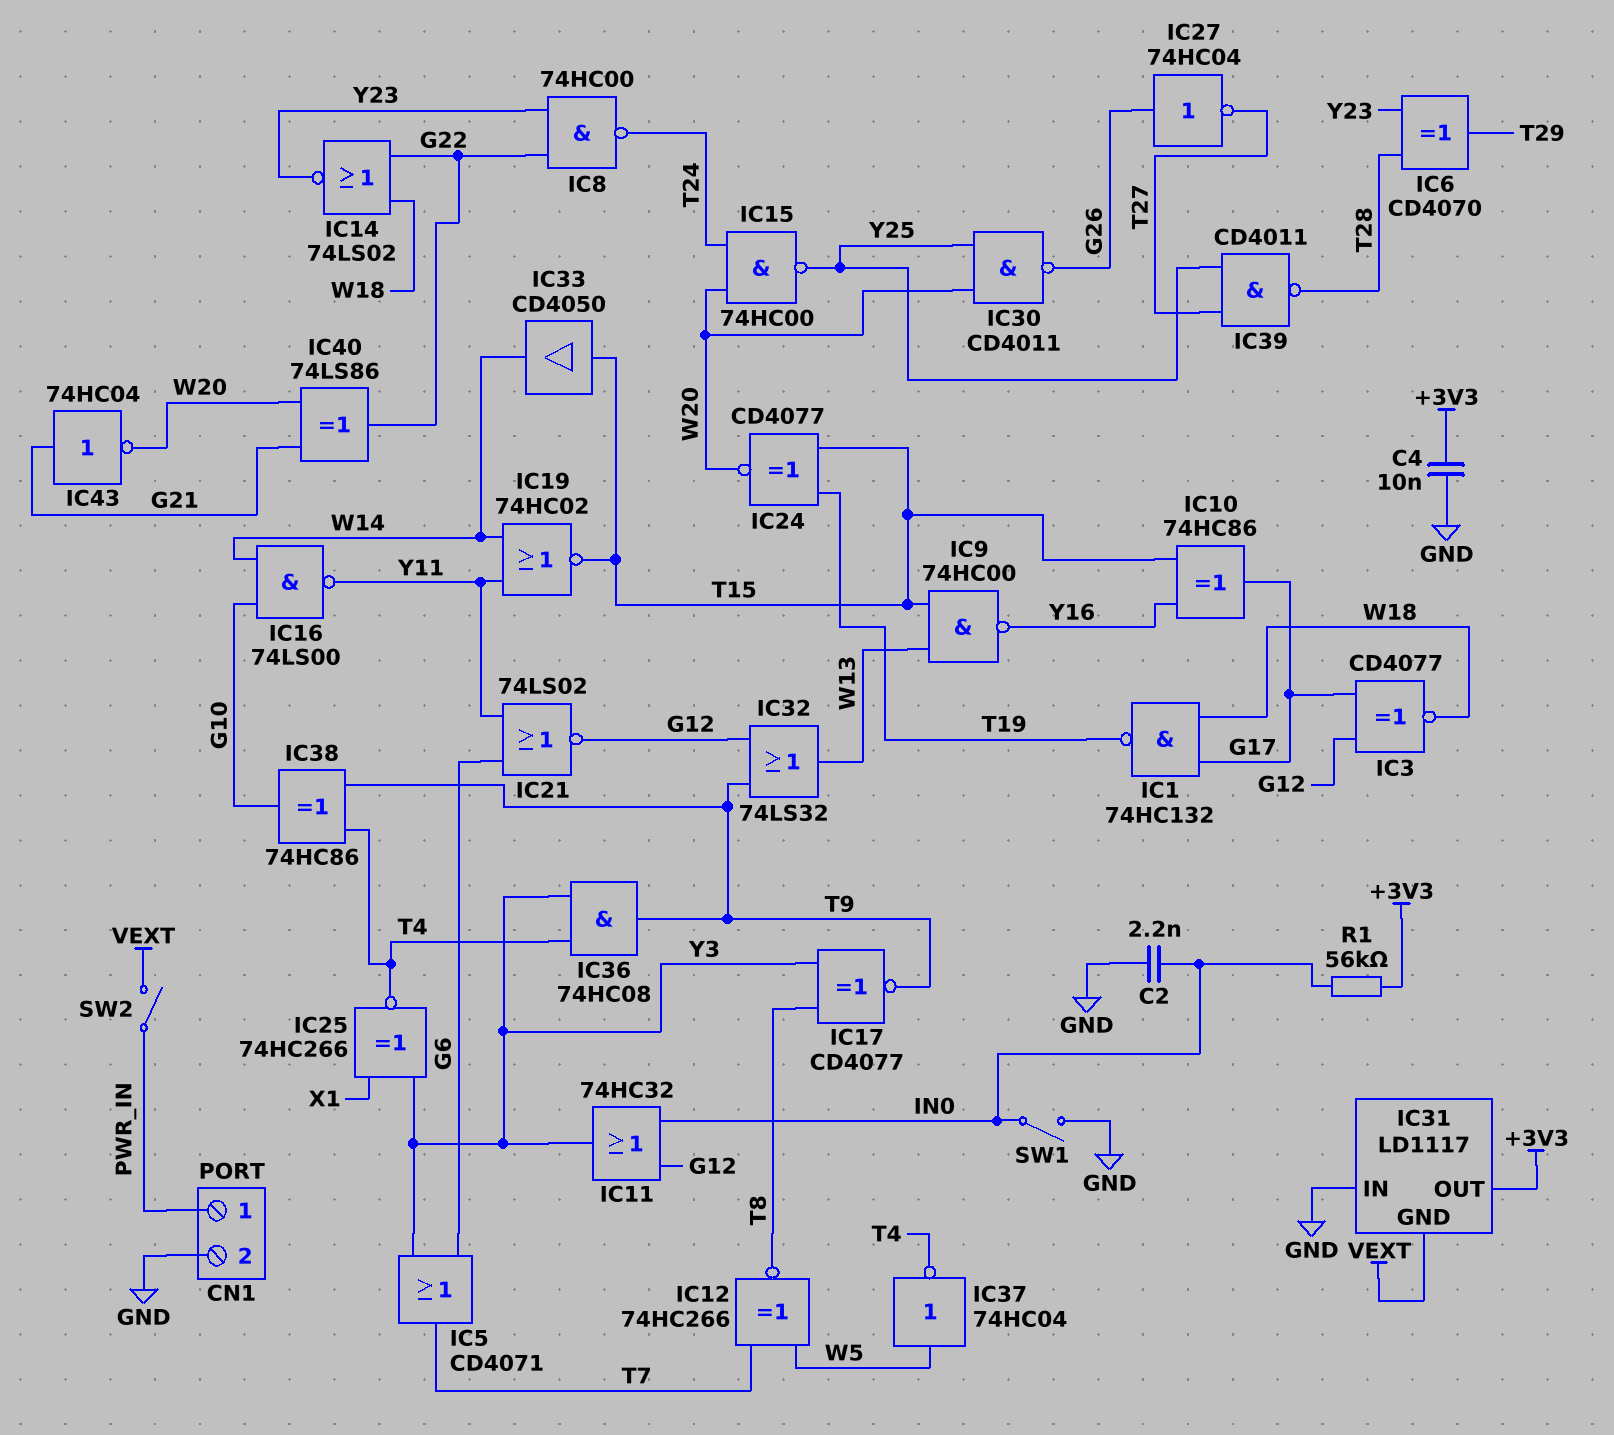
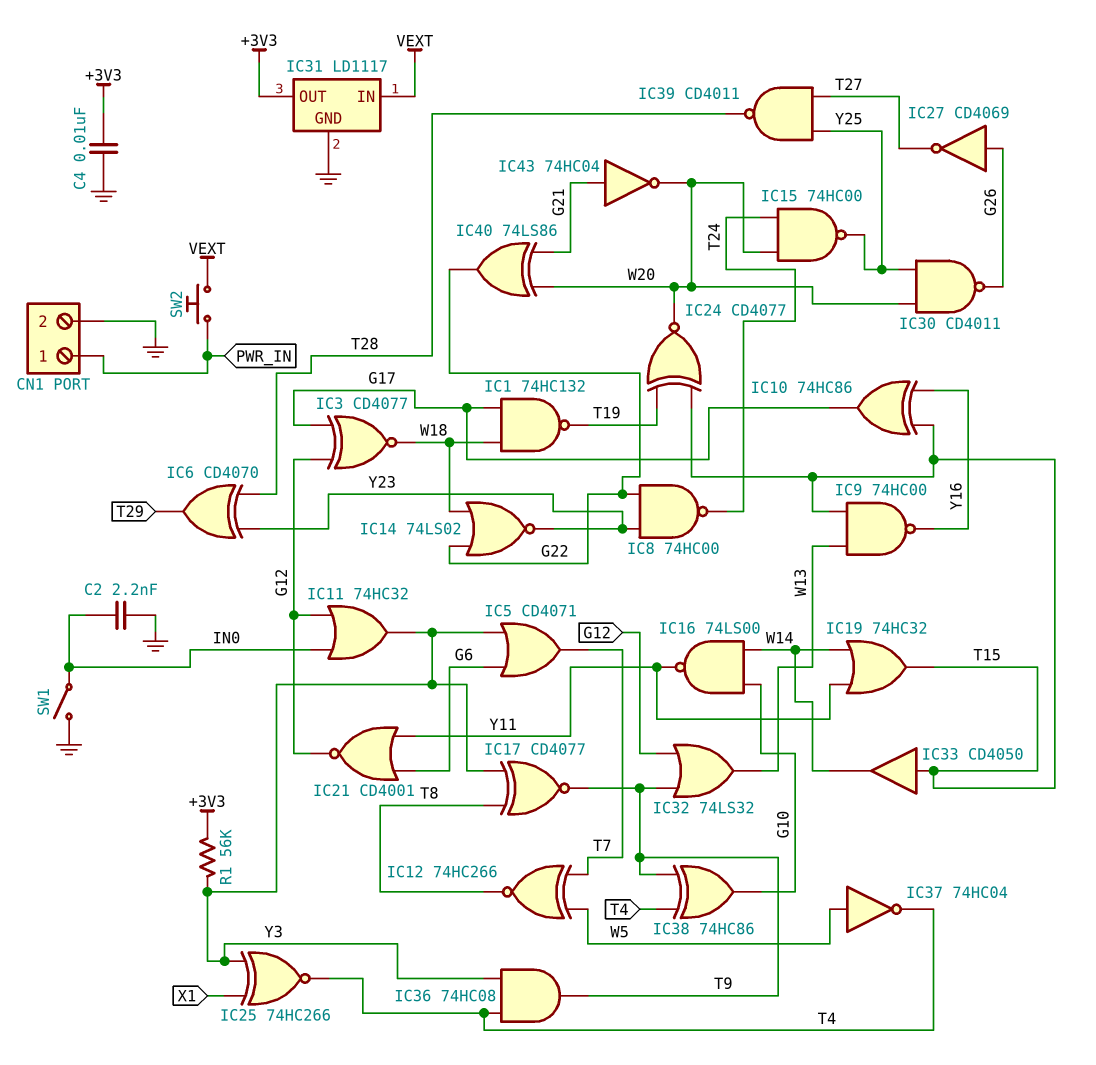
IC19: NOR 74HC02 (in W14, in Y11, out T15) -> OR 74HC32 (in W14, in Y11, out T15)
IC21: NOR 74LS02 (in G6, in Y11, out G12) -> NOR CD4001 (in G6, in Y11, out G12)
IC27: NOT 74HC04 (in G26, out T27) -> NOT CD4069 (in G26, out T27)
IC31 pin GND: VEXT -> GND
IC31 pin IN: GND -> VEXT
R1: 56k (+3V3, IN0) -> 56k (+3V3, Y3)
SW2: switch (PWR_IN, VEXT) -> button (PWR_IN, VEXT)

